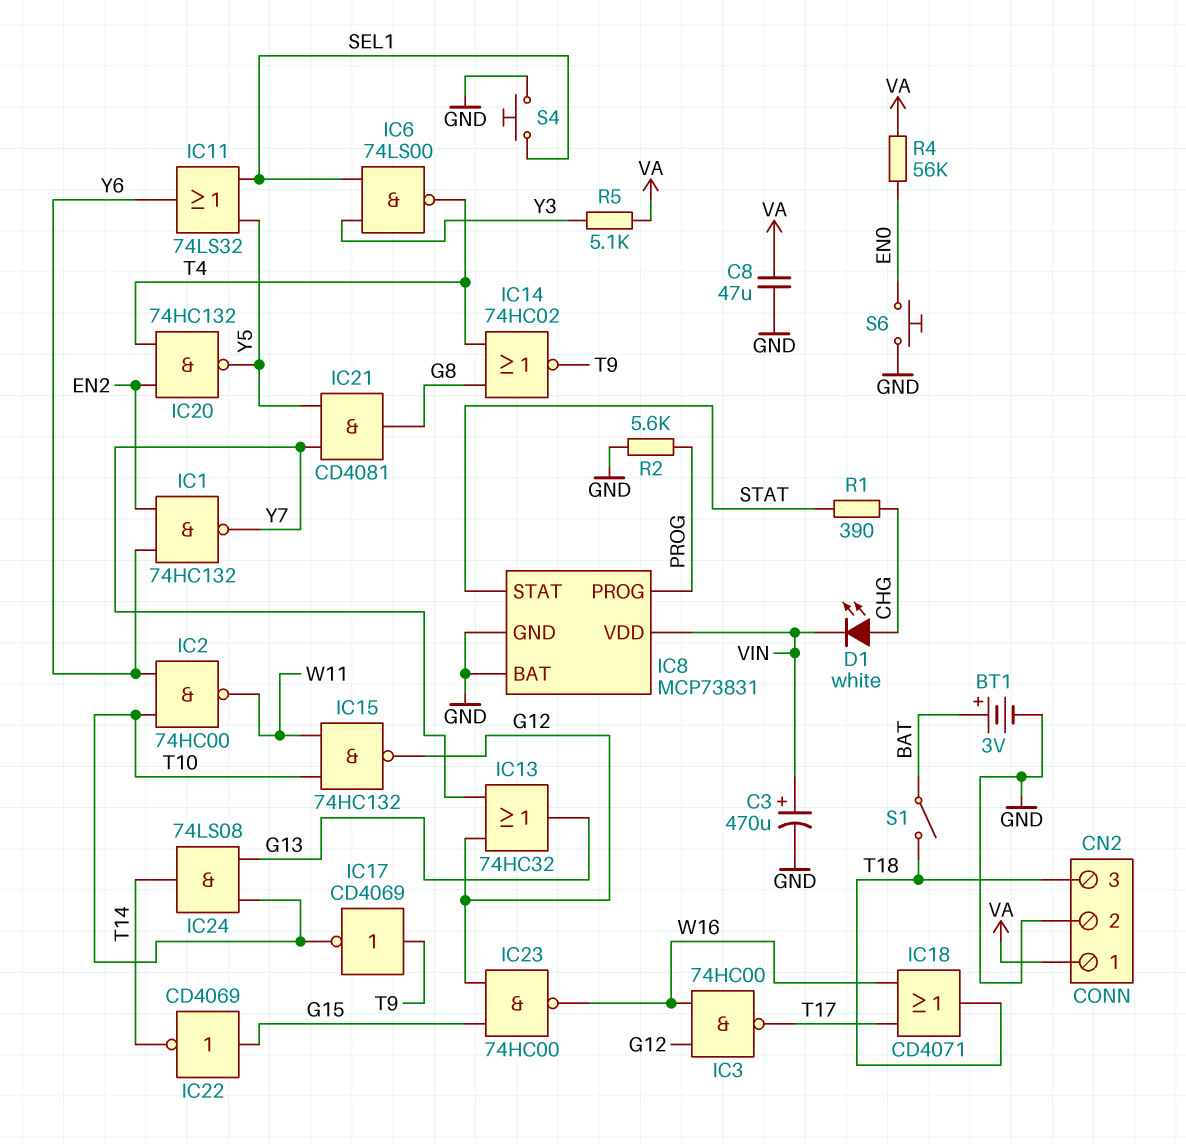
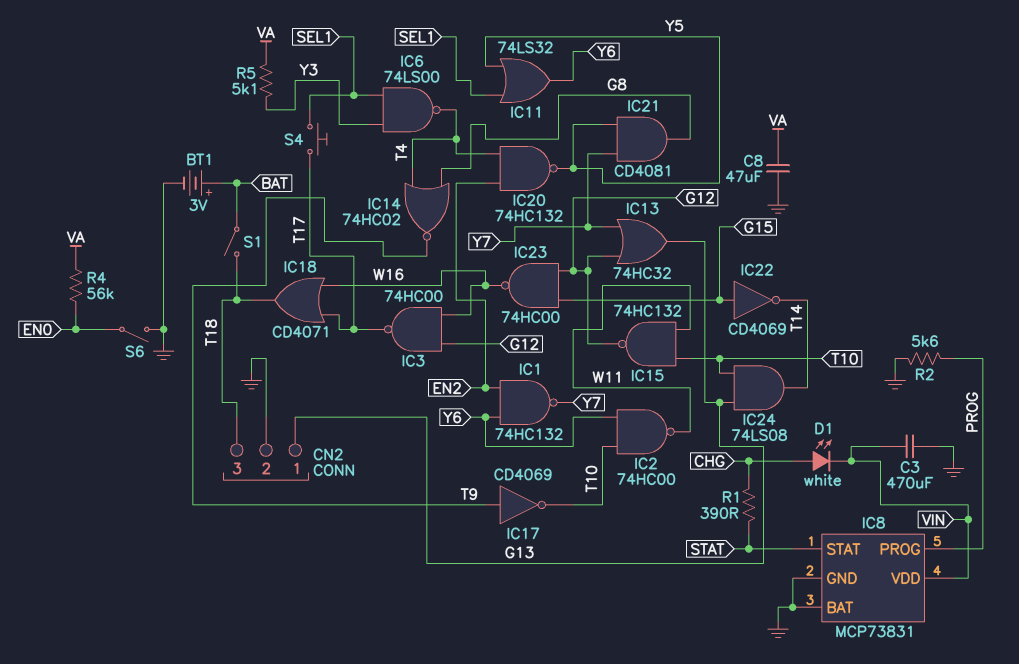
C3: 470uF (plus VIN, minus GND) -> 470uF (GND, VIN)
CN2 pin 1: VA -> G13
S4: button (GND, SEL1) -> button (SEL1, T17)
S6: button (EN0, GND) -> switch (EN0, GND)

